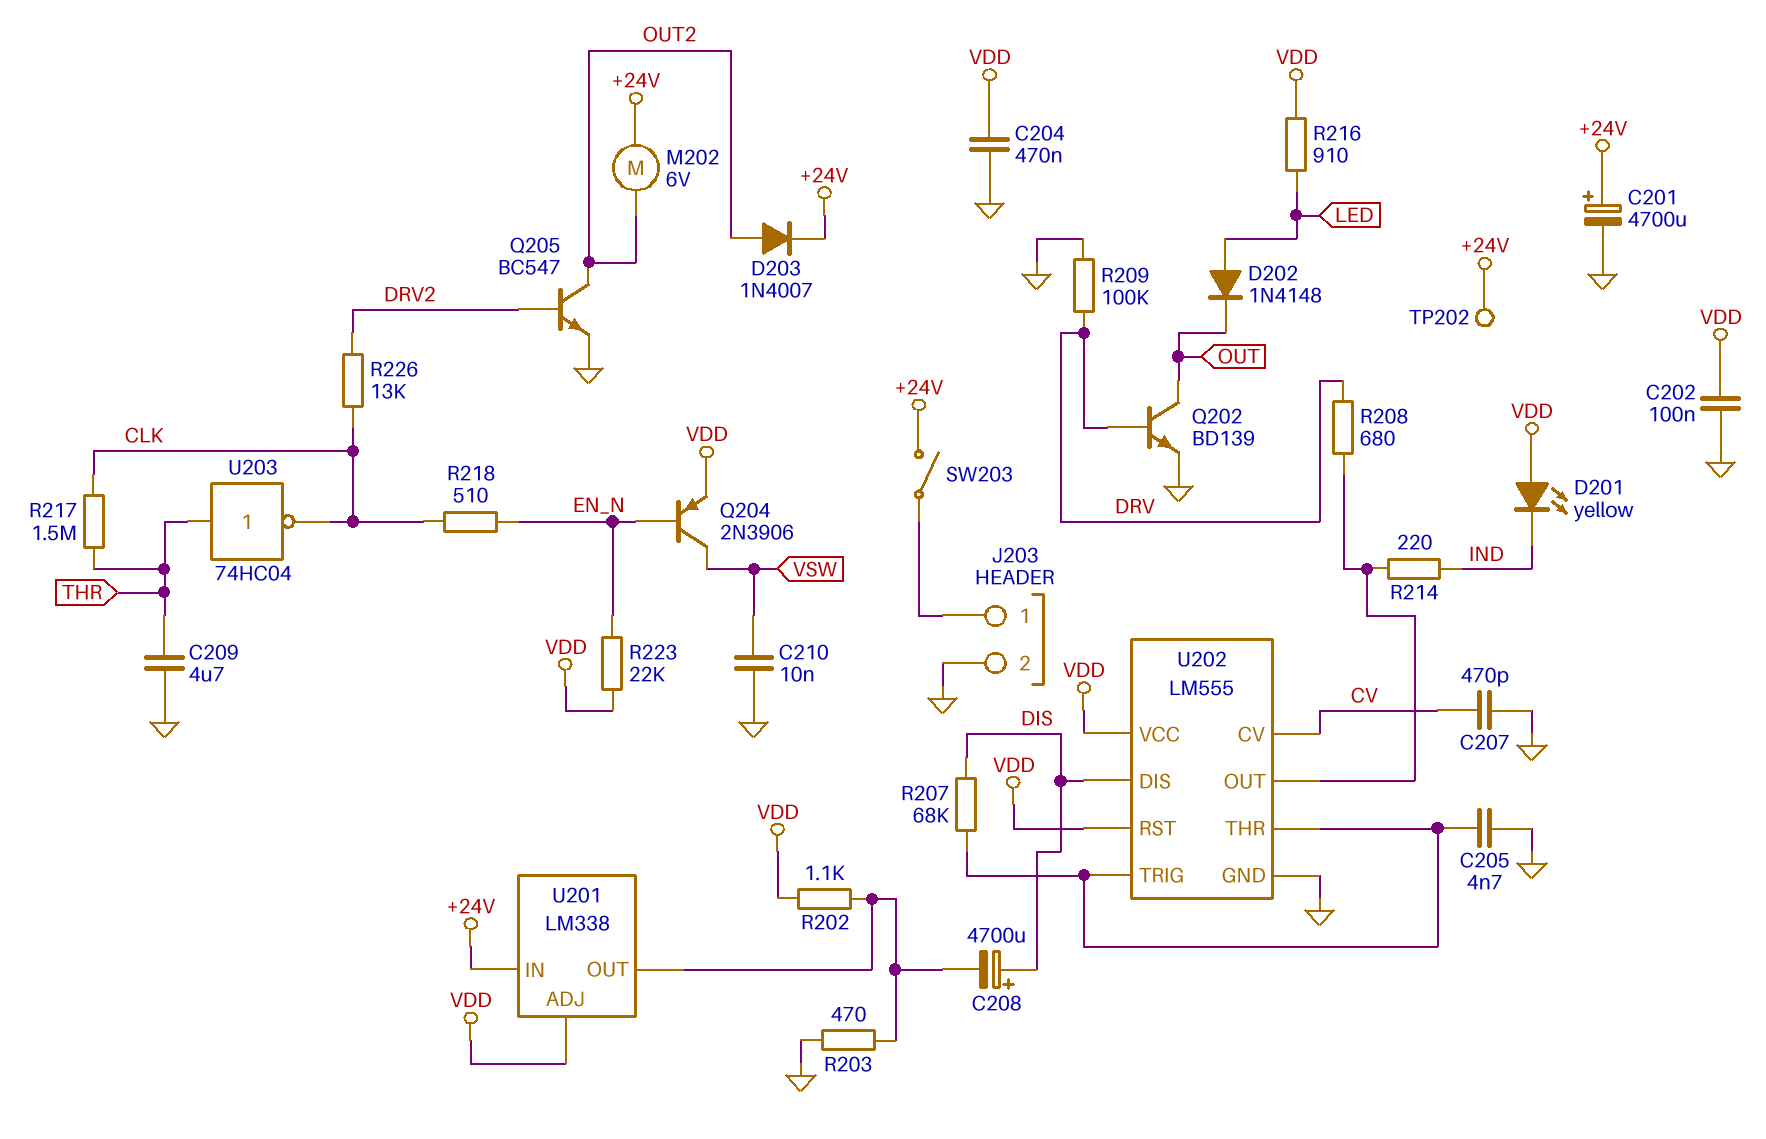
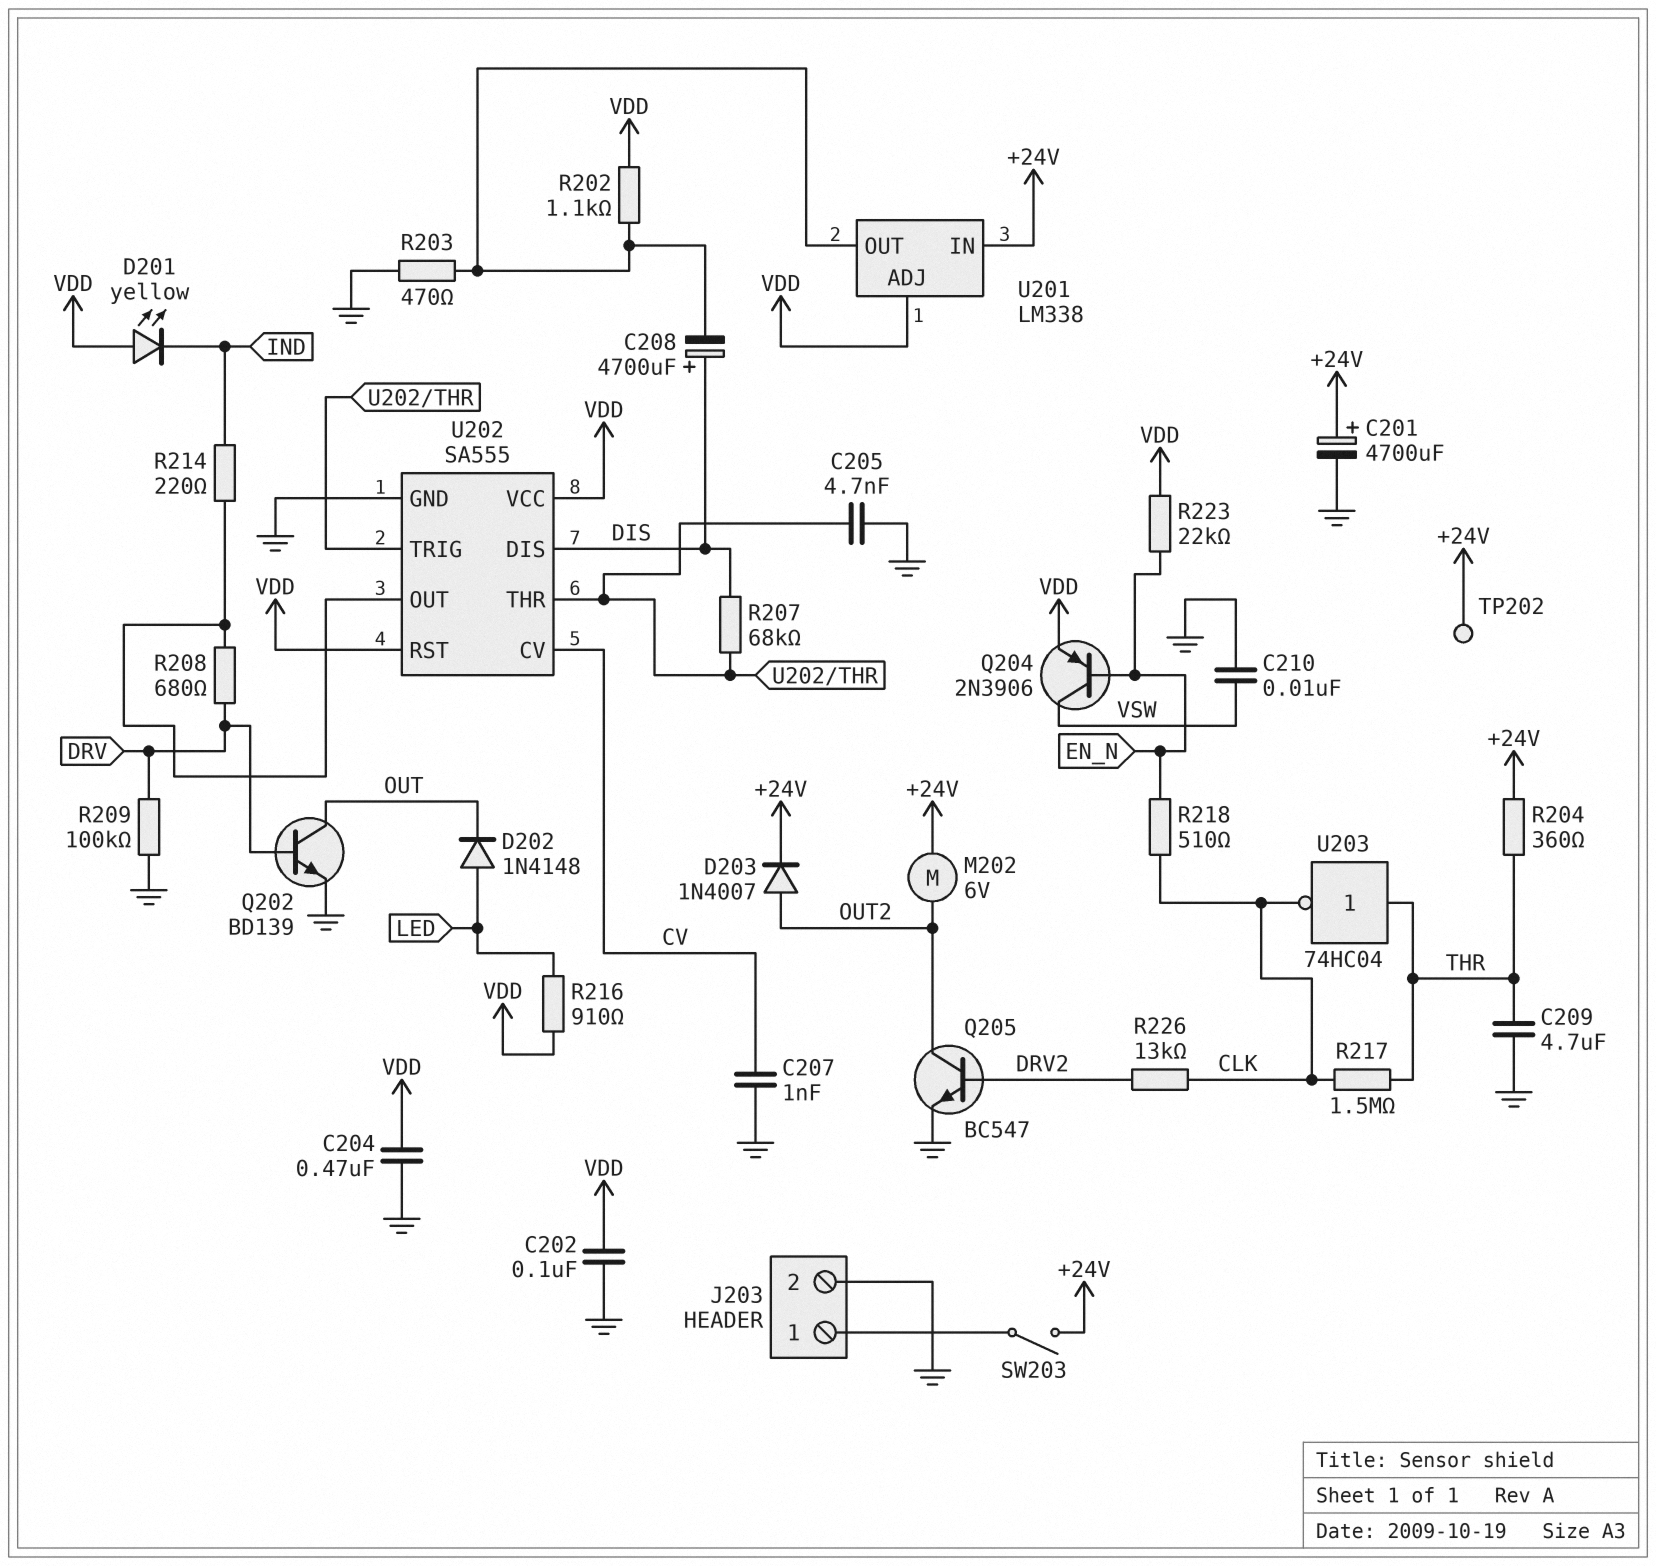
C207: 470pF (CV, GND) -> 1nF (CV, GND)
R204: none -> 360 (+24V, THR)
U202: LM555 -> SA555

